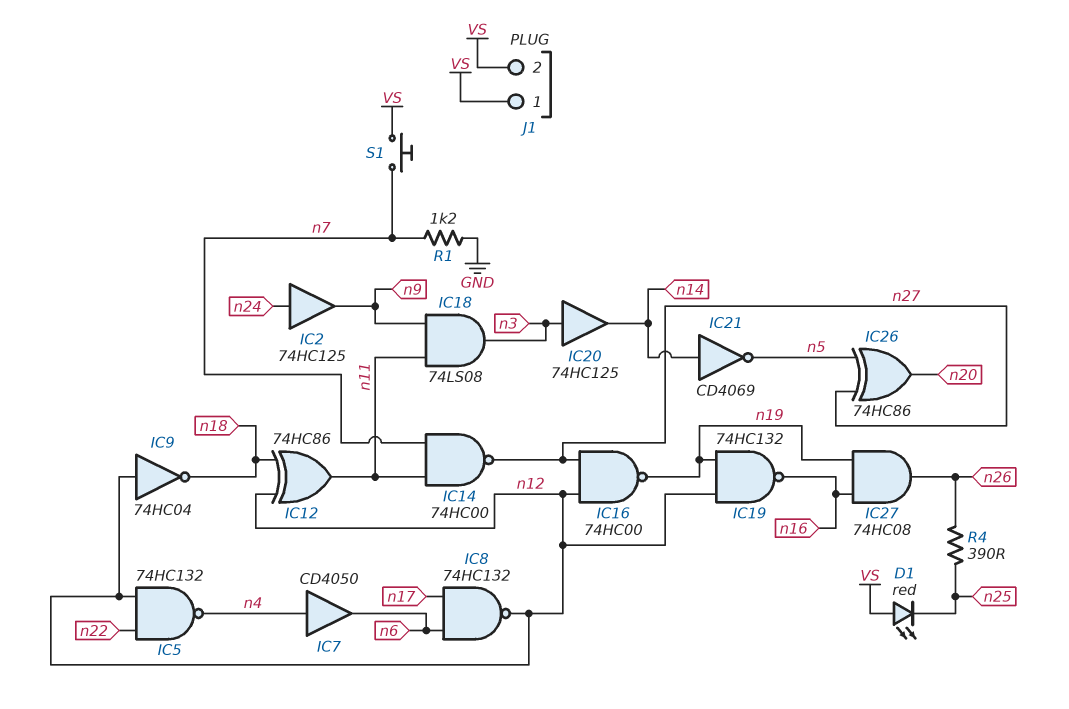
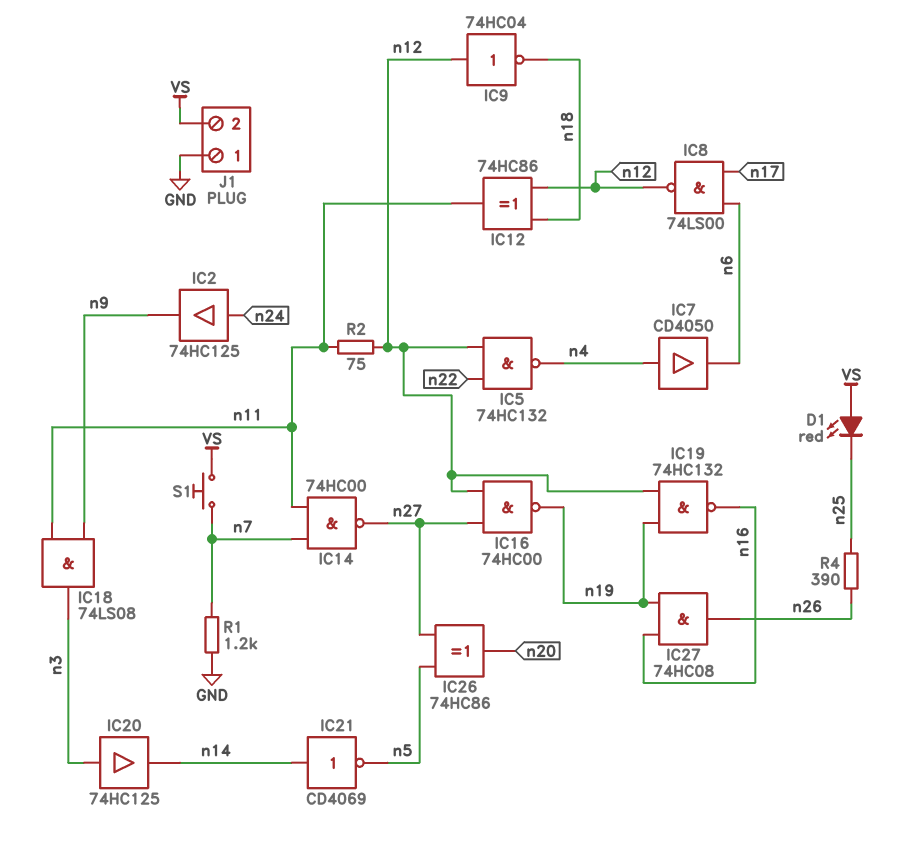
IC8: NAND 74HC132 (in n6, in n17, out n12) -> NAND 74LS00 (in n6, in n17, out n12)
J1 pin 1: VS -> GND
R2: none -> 75 (n11, n12)

